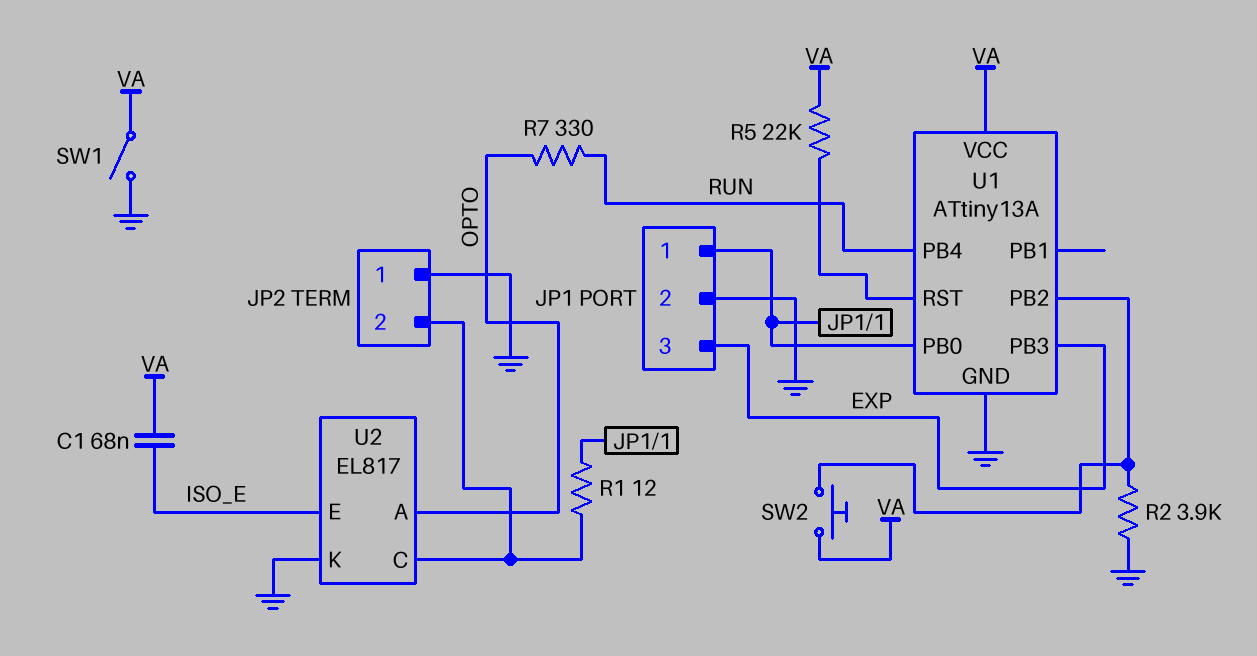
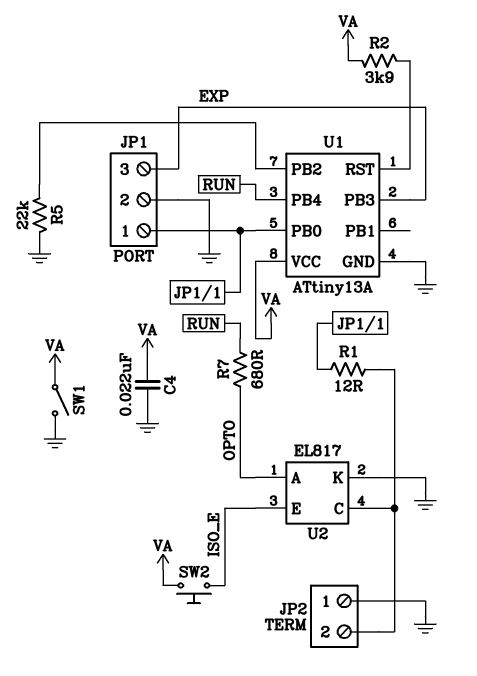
C1: 68nF (ISO_E, VA) -> none
C4: none -> 22nF (GND, VA)
R2: 3.9k (GND, U1/PB2) -> 3.9k (U1/RST, VA)
R5: 22k (U1/RST, VA) -> 22k (GND, U1/PB2)
R7: 330 (OPTO, RUN) -> 680 (OPTO, RUN)
SW2: button (U1/PB2, VA) -> button (ISO_E, VA)

